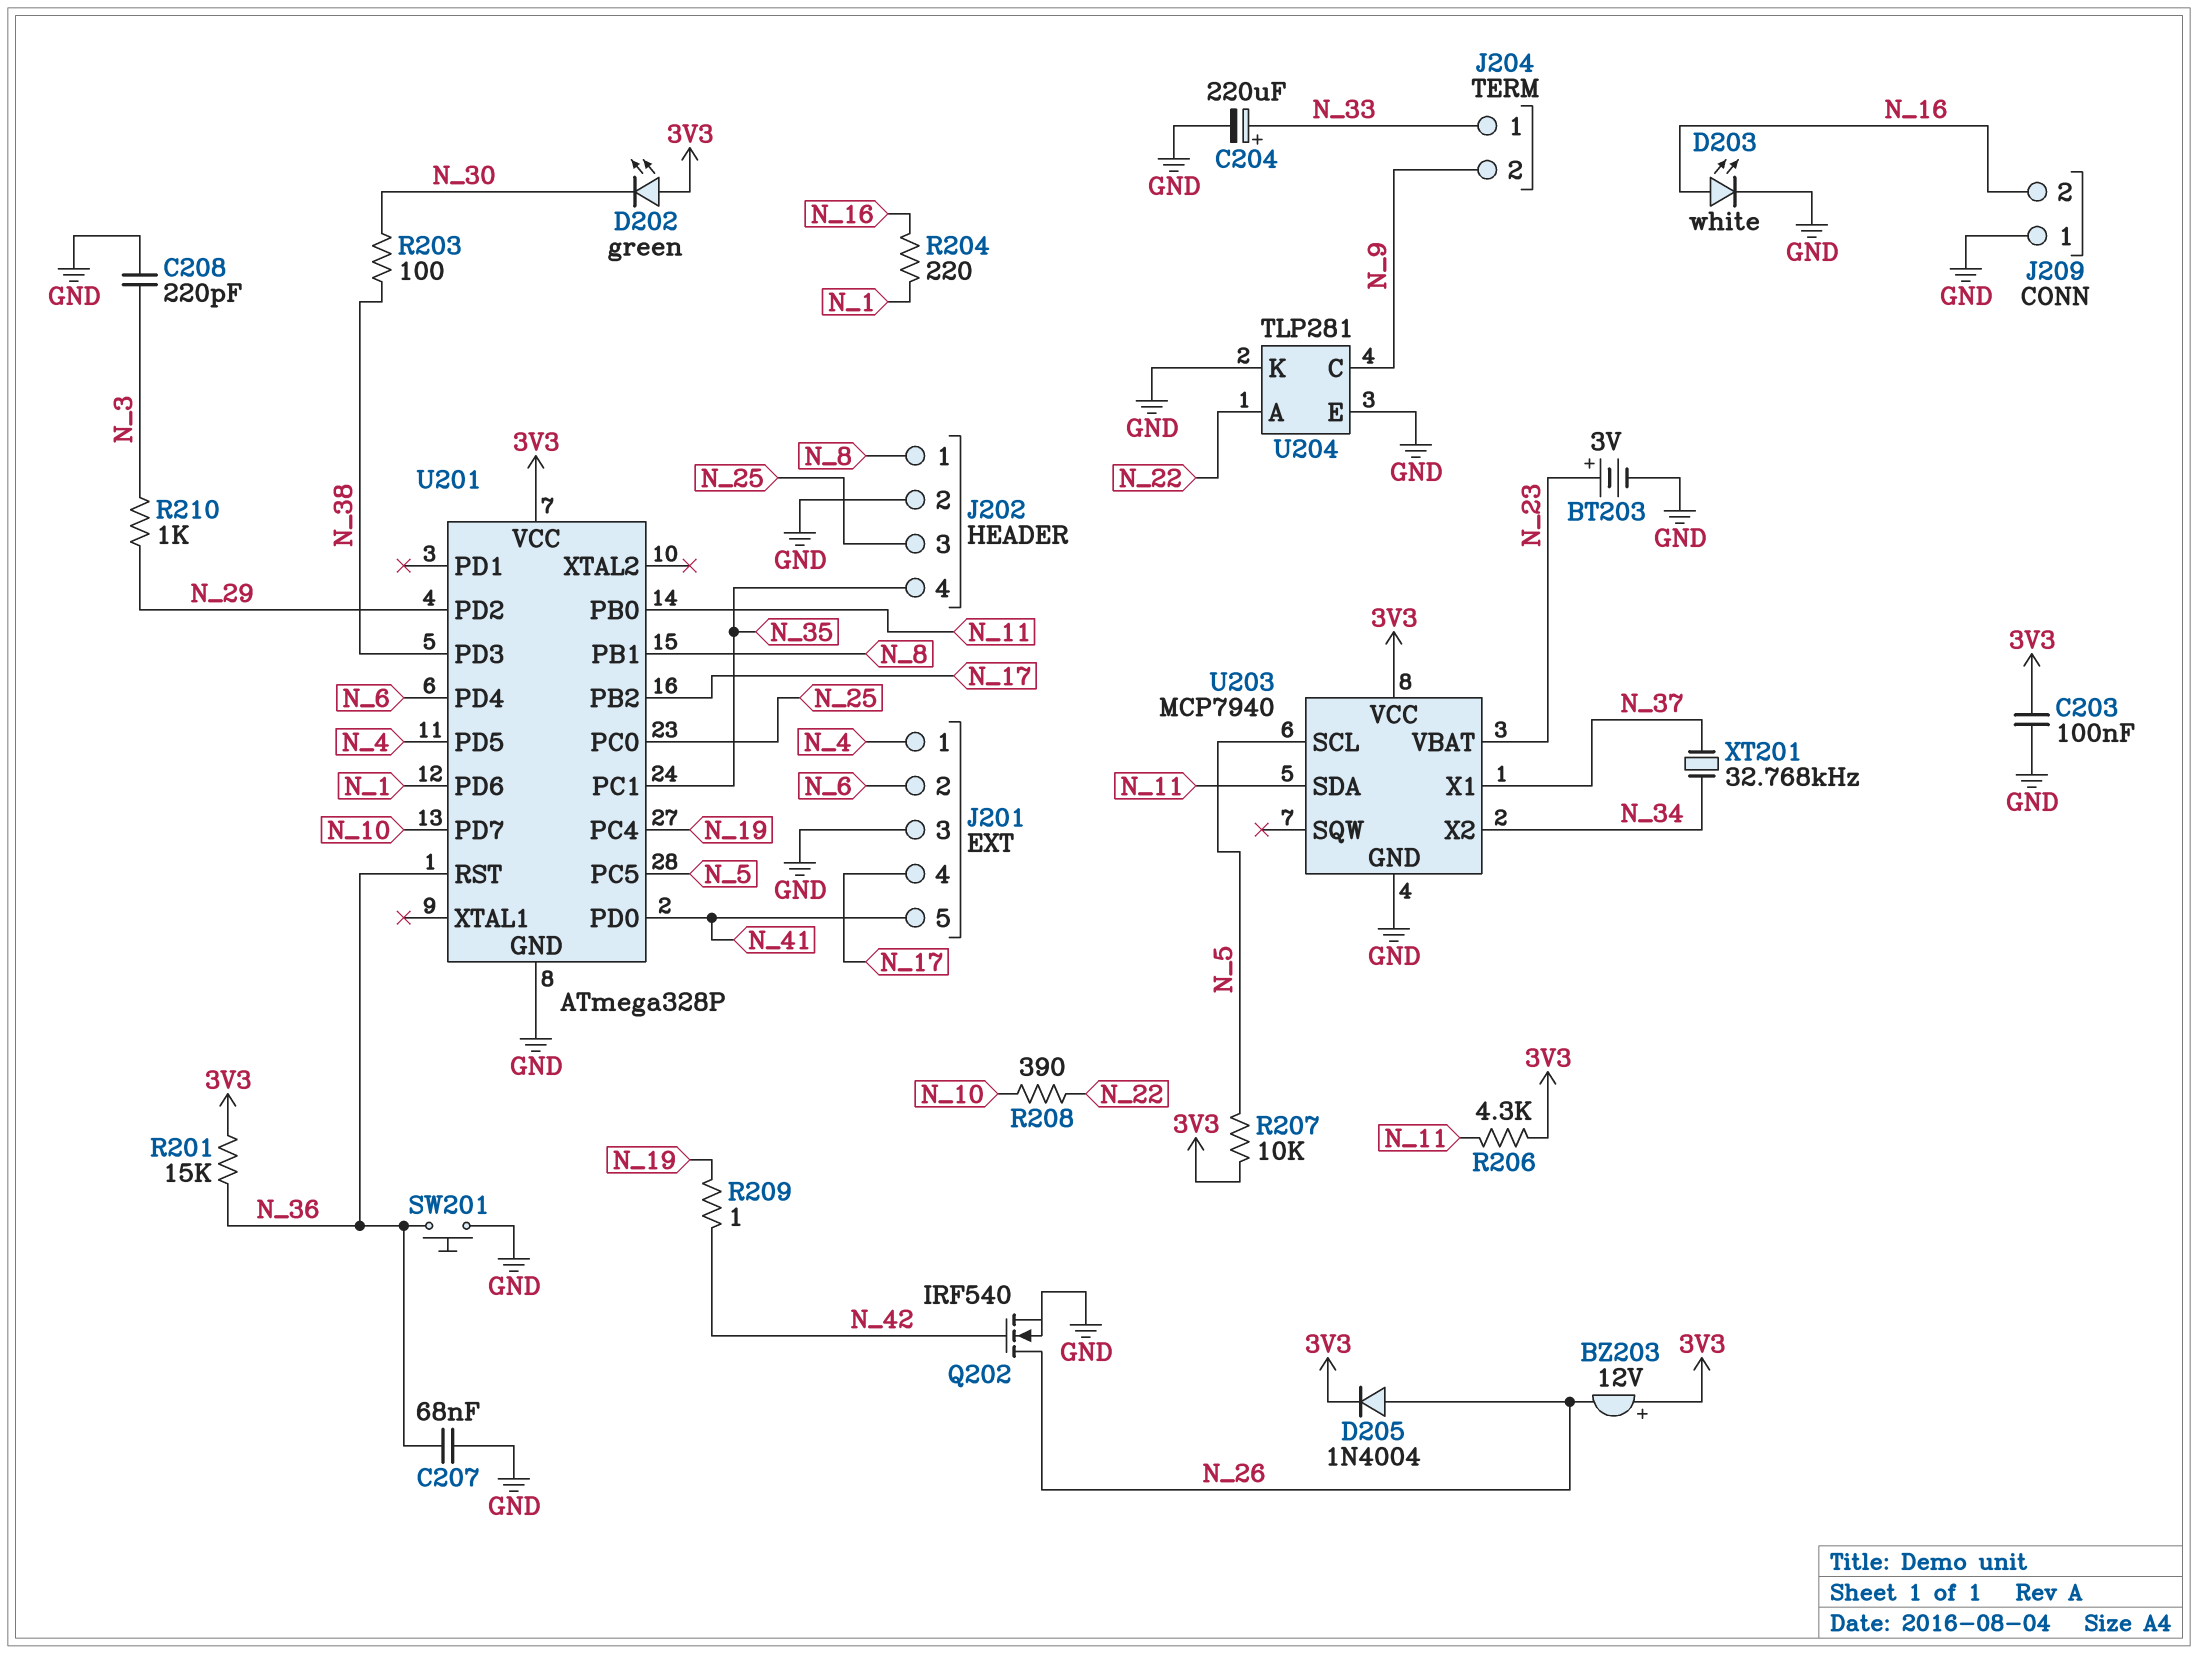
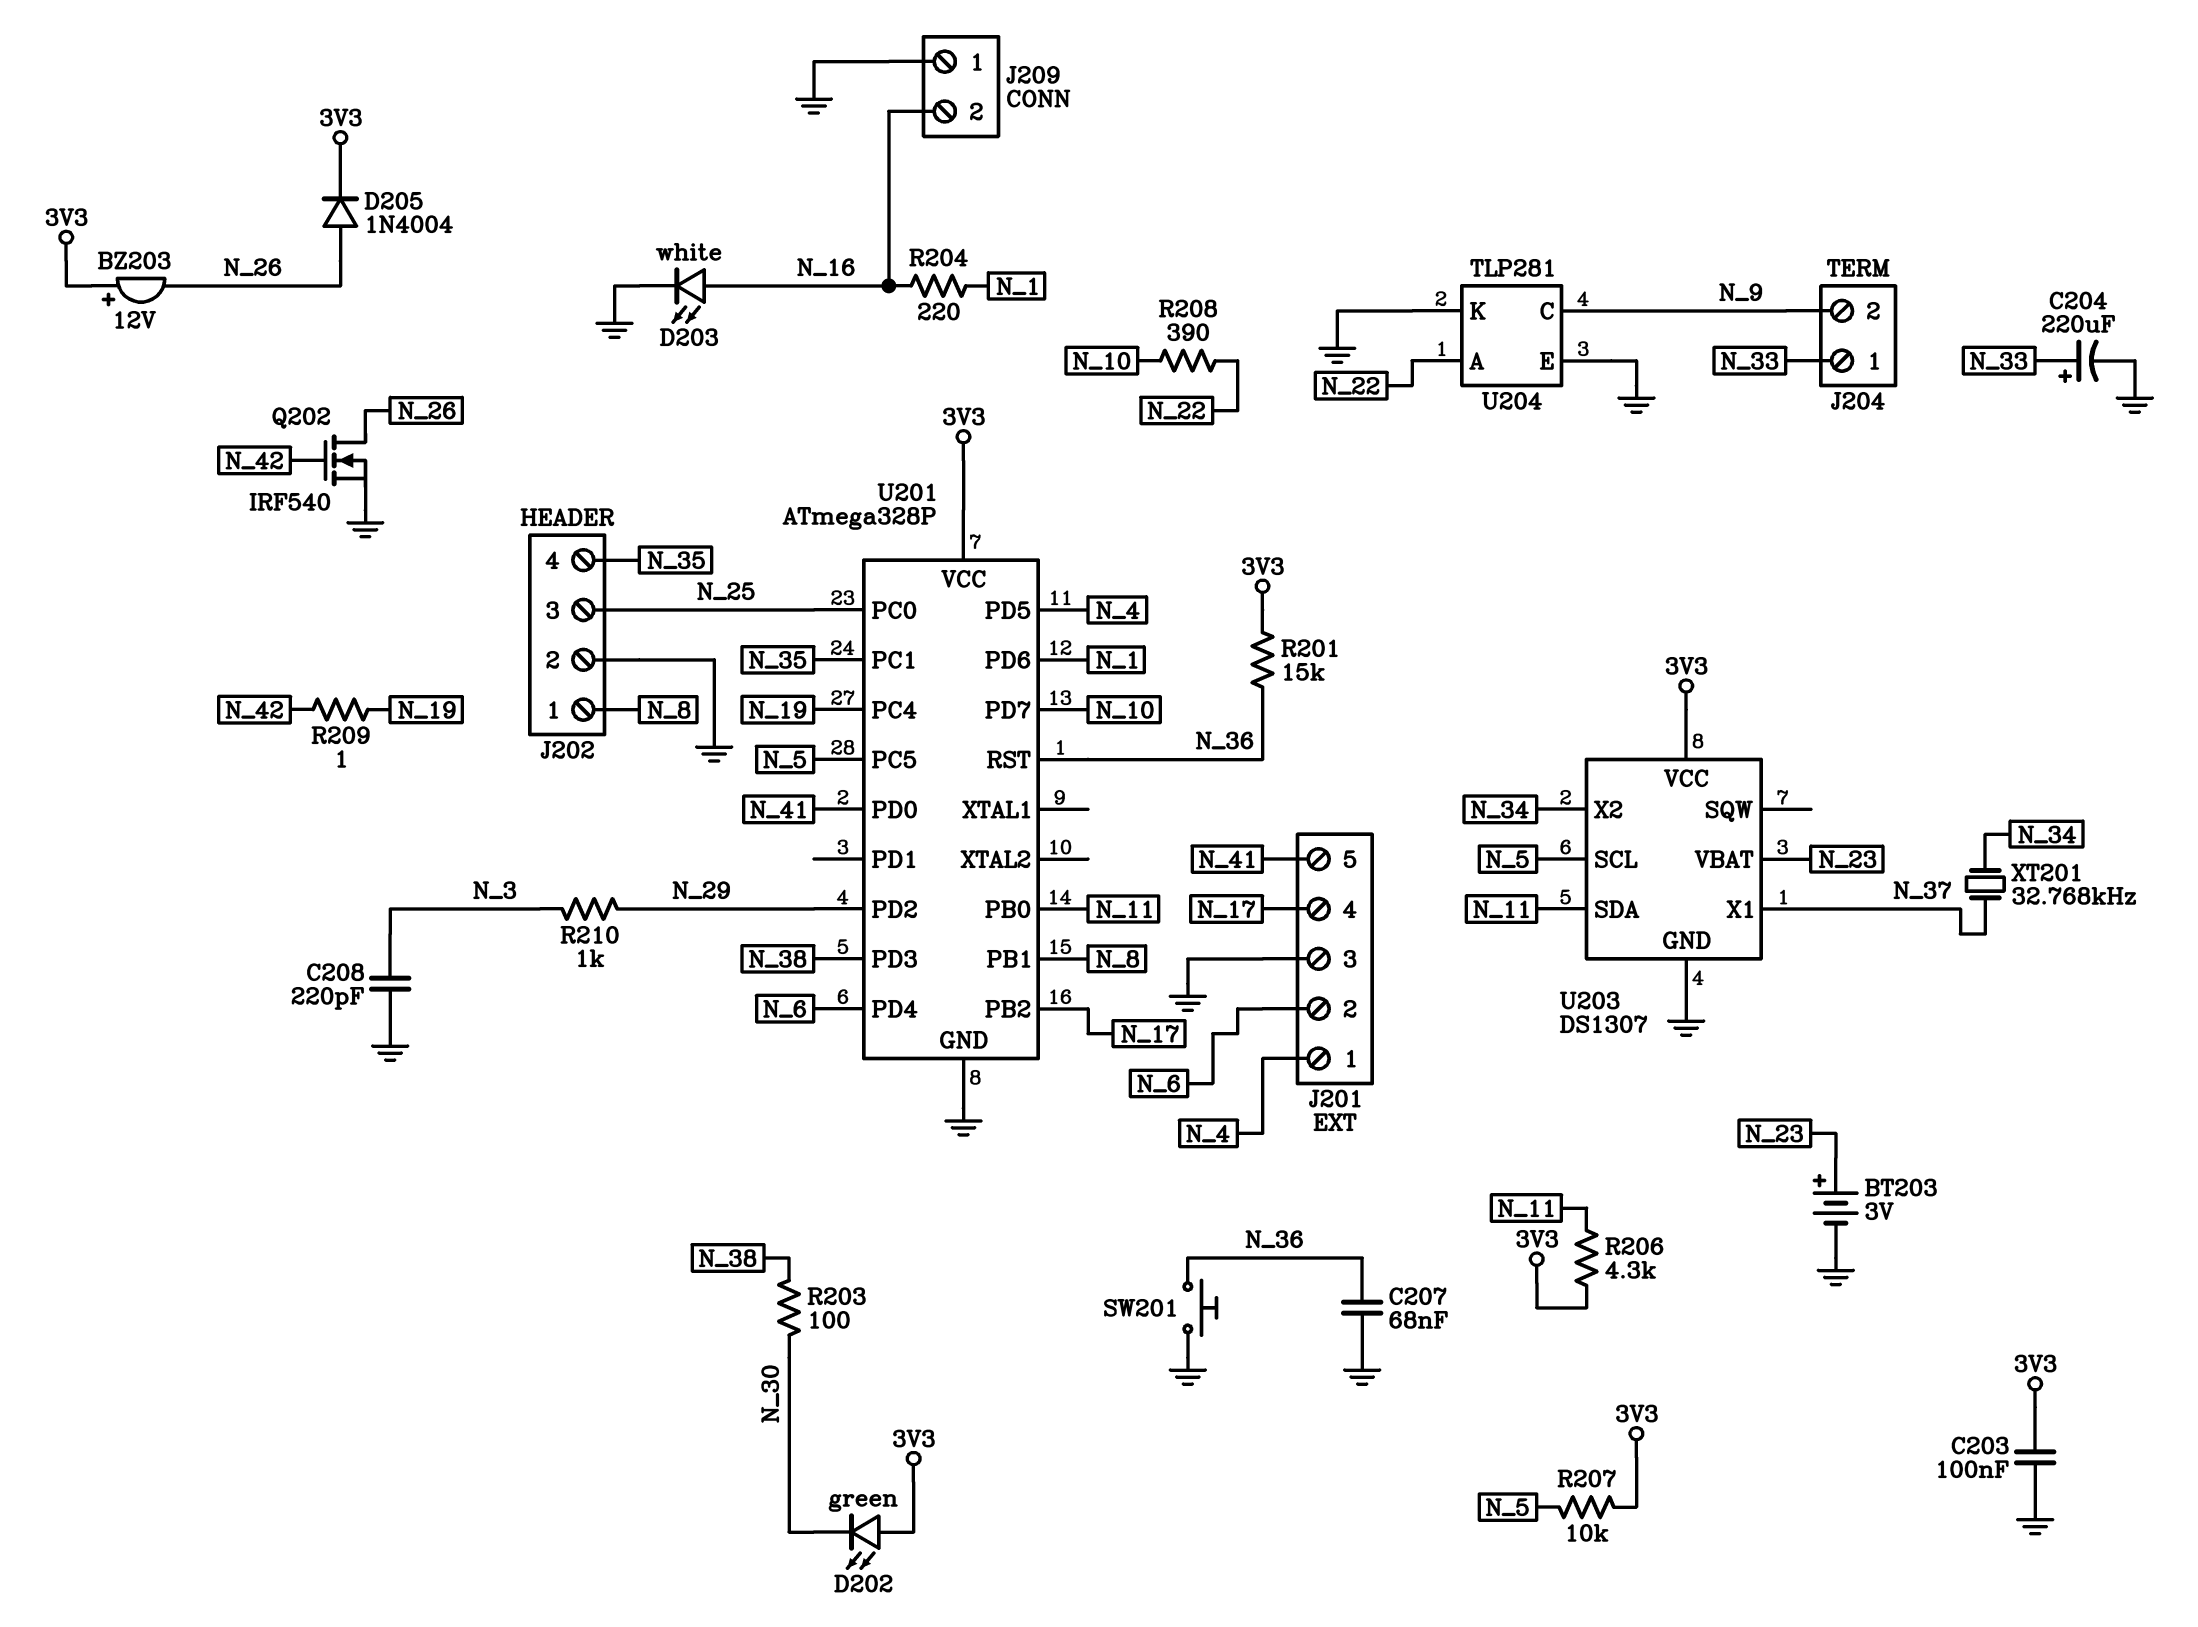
U203: MCP7940 -> DS1307

